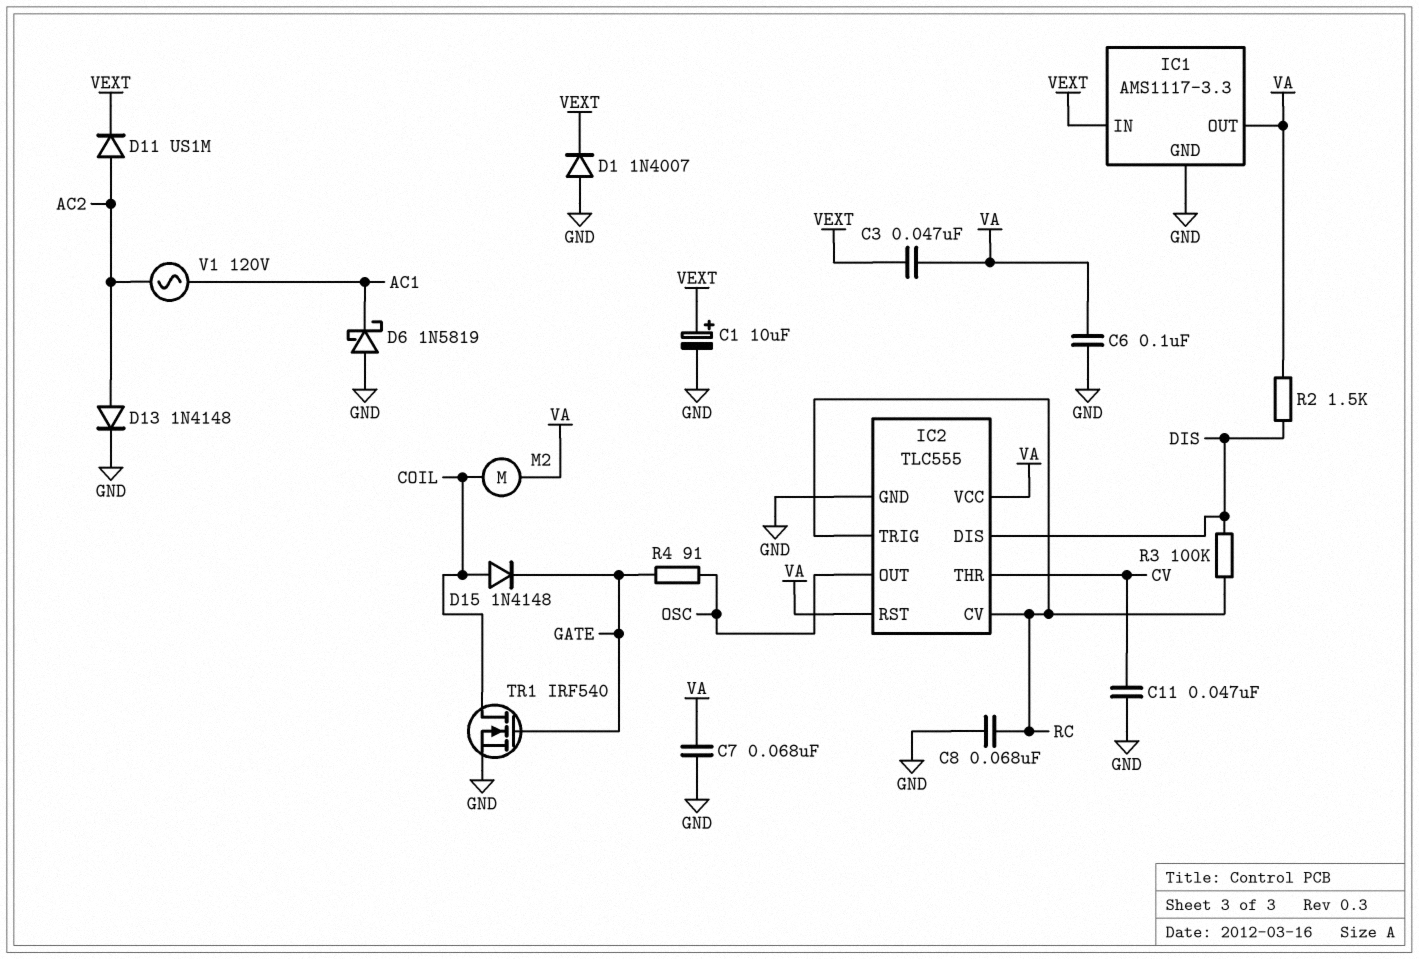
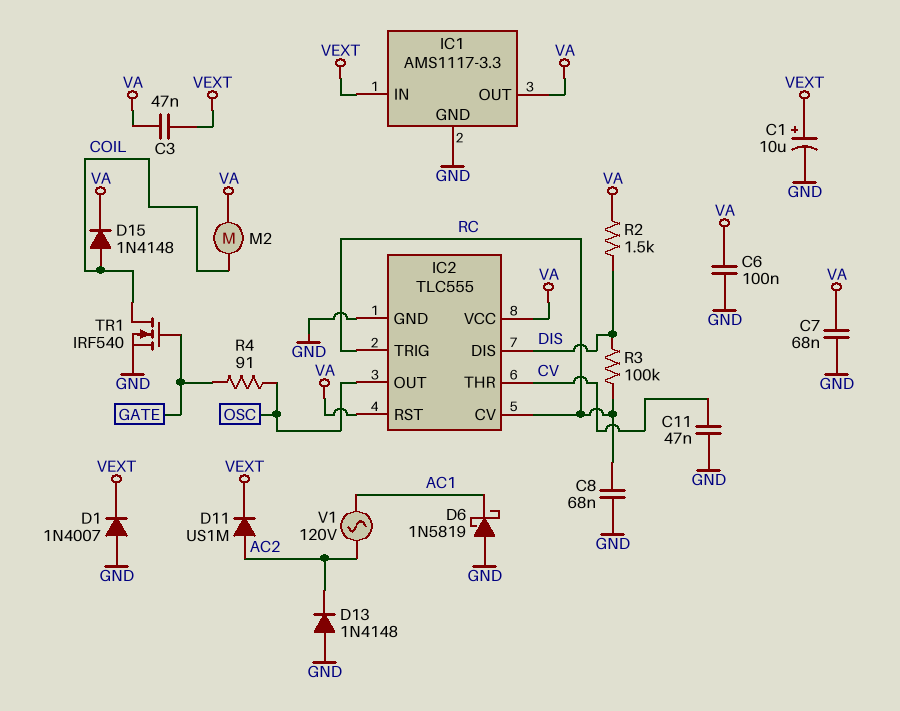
D13: diode 1N4148 (A AC2, K GND) -> diode 1N4148 (A GND, K AC2)
D15: diode 1N4148 (A COIL, K GATE) -> diode 1N4148 (A COIL, K VA)

